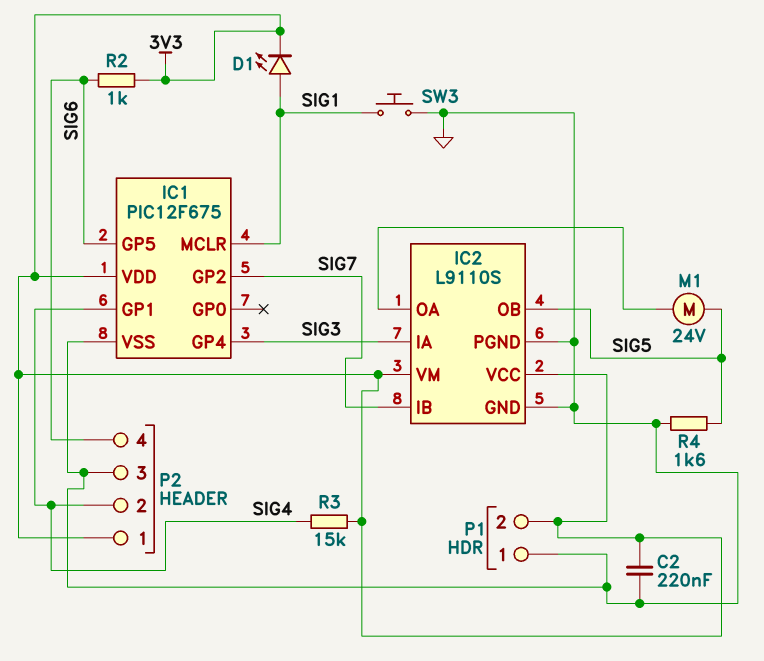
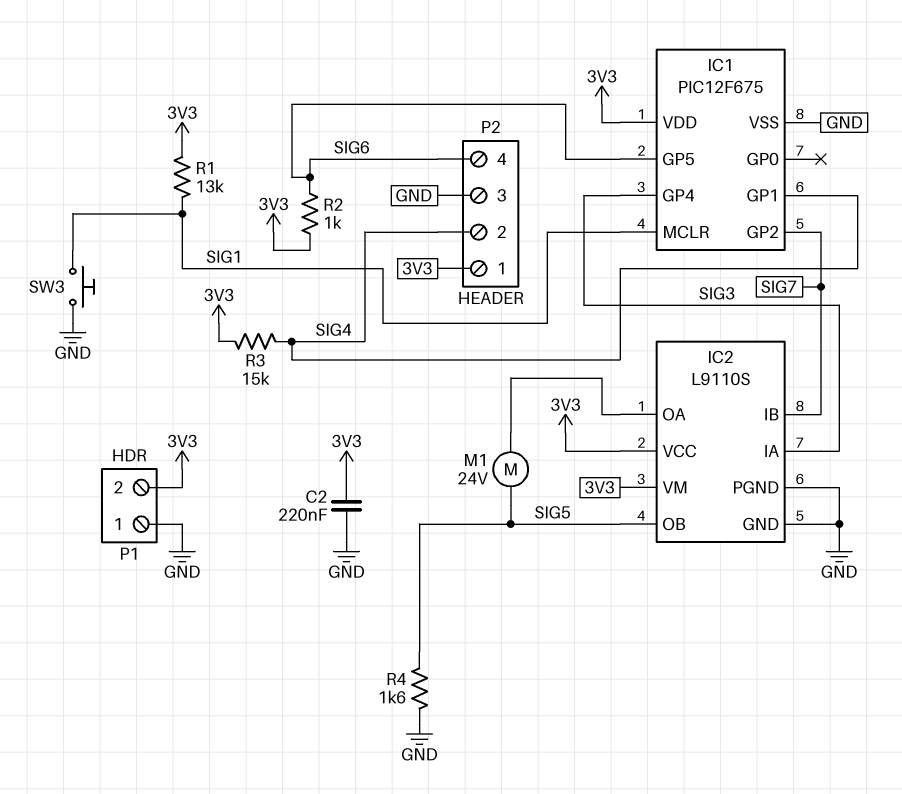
D1: LED (A SIG1, K 3V3) -> none
R1: none -> 13k (3V3, SIG1)

